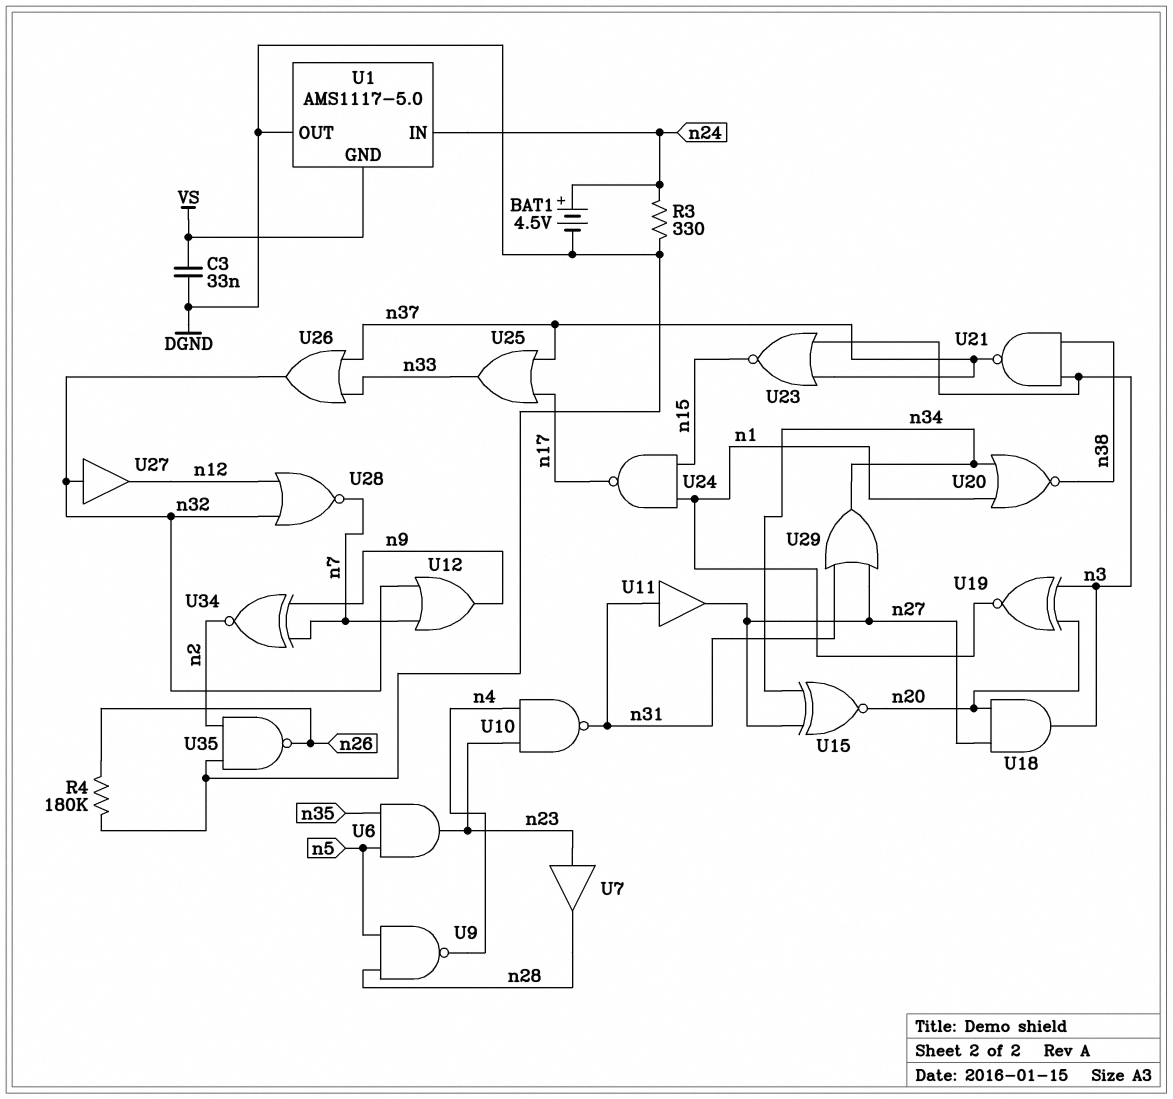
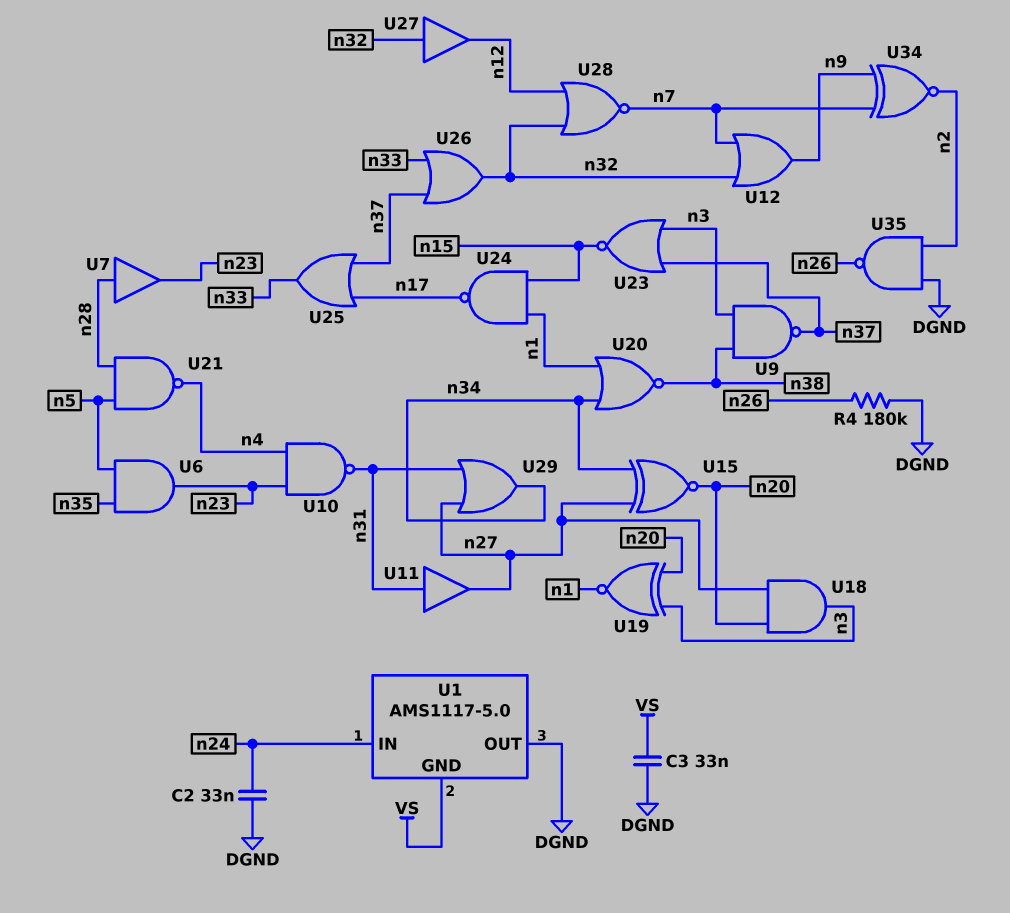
BAT1: 4.5V (plus n24, minus DGND) -> none
C2: none -> 33nF (DGND, n24)
R3: 330 (DGND, n24) -> none
U7: buffer (in n23, out n28) -> buffer (in n28, out n23)
U9: NAND (in n5, in n28, out n4) -> NAND (in n3, in n38, out n37)
U21: NAND (in n3, in n38, out n37) -> NAND (in n5, in n28, out n4)

